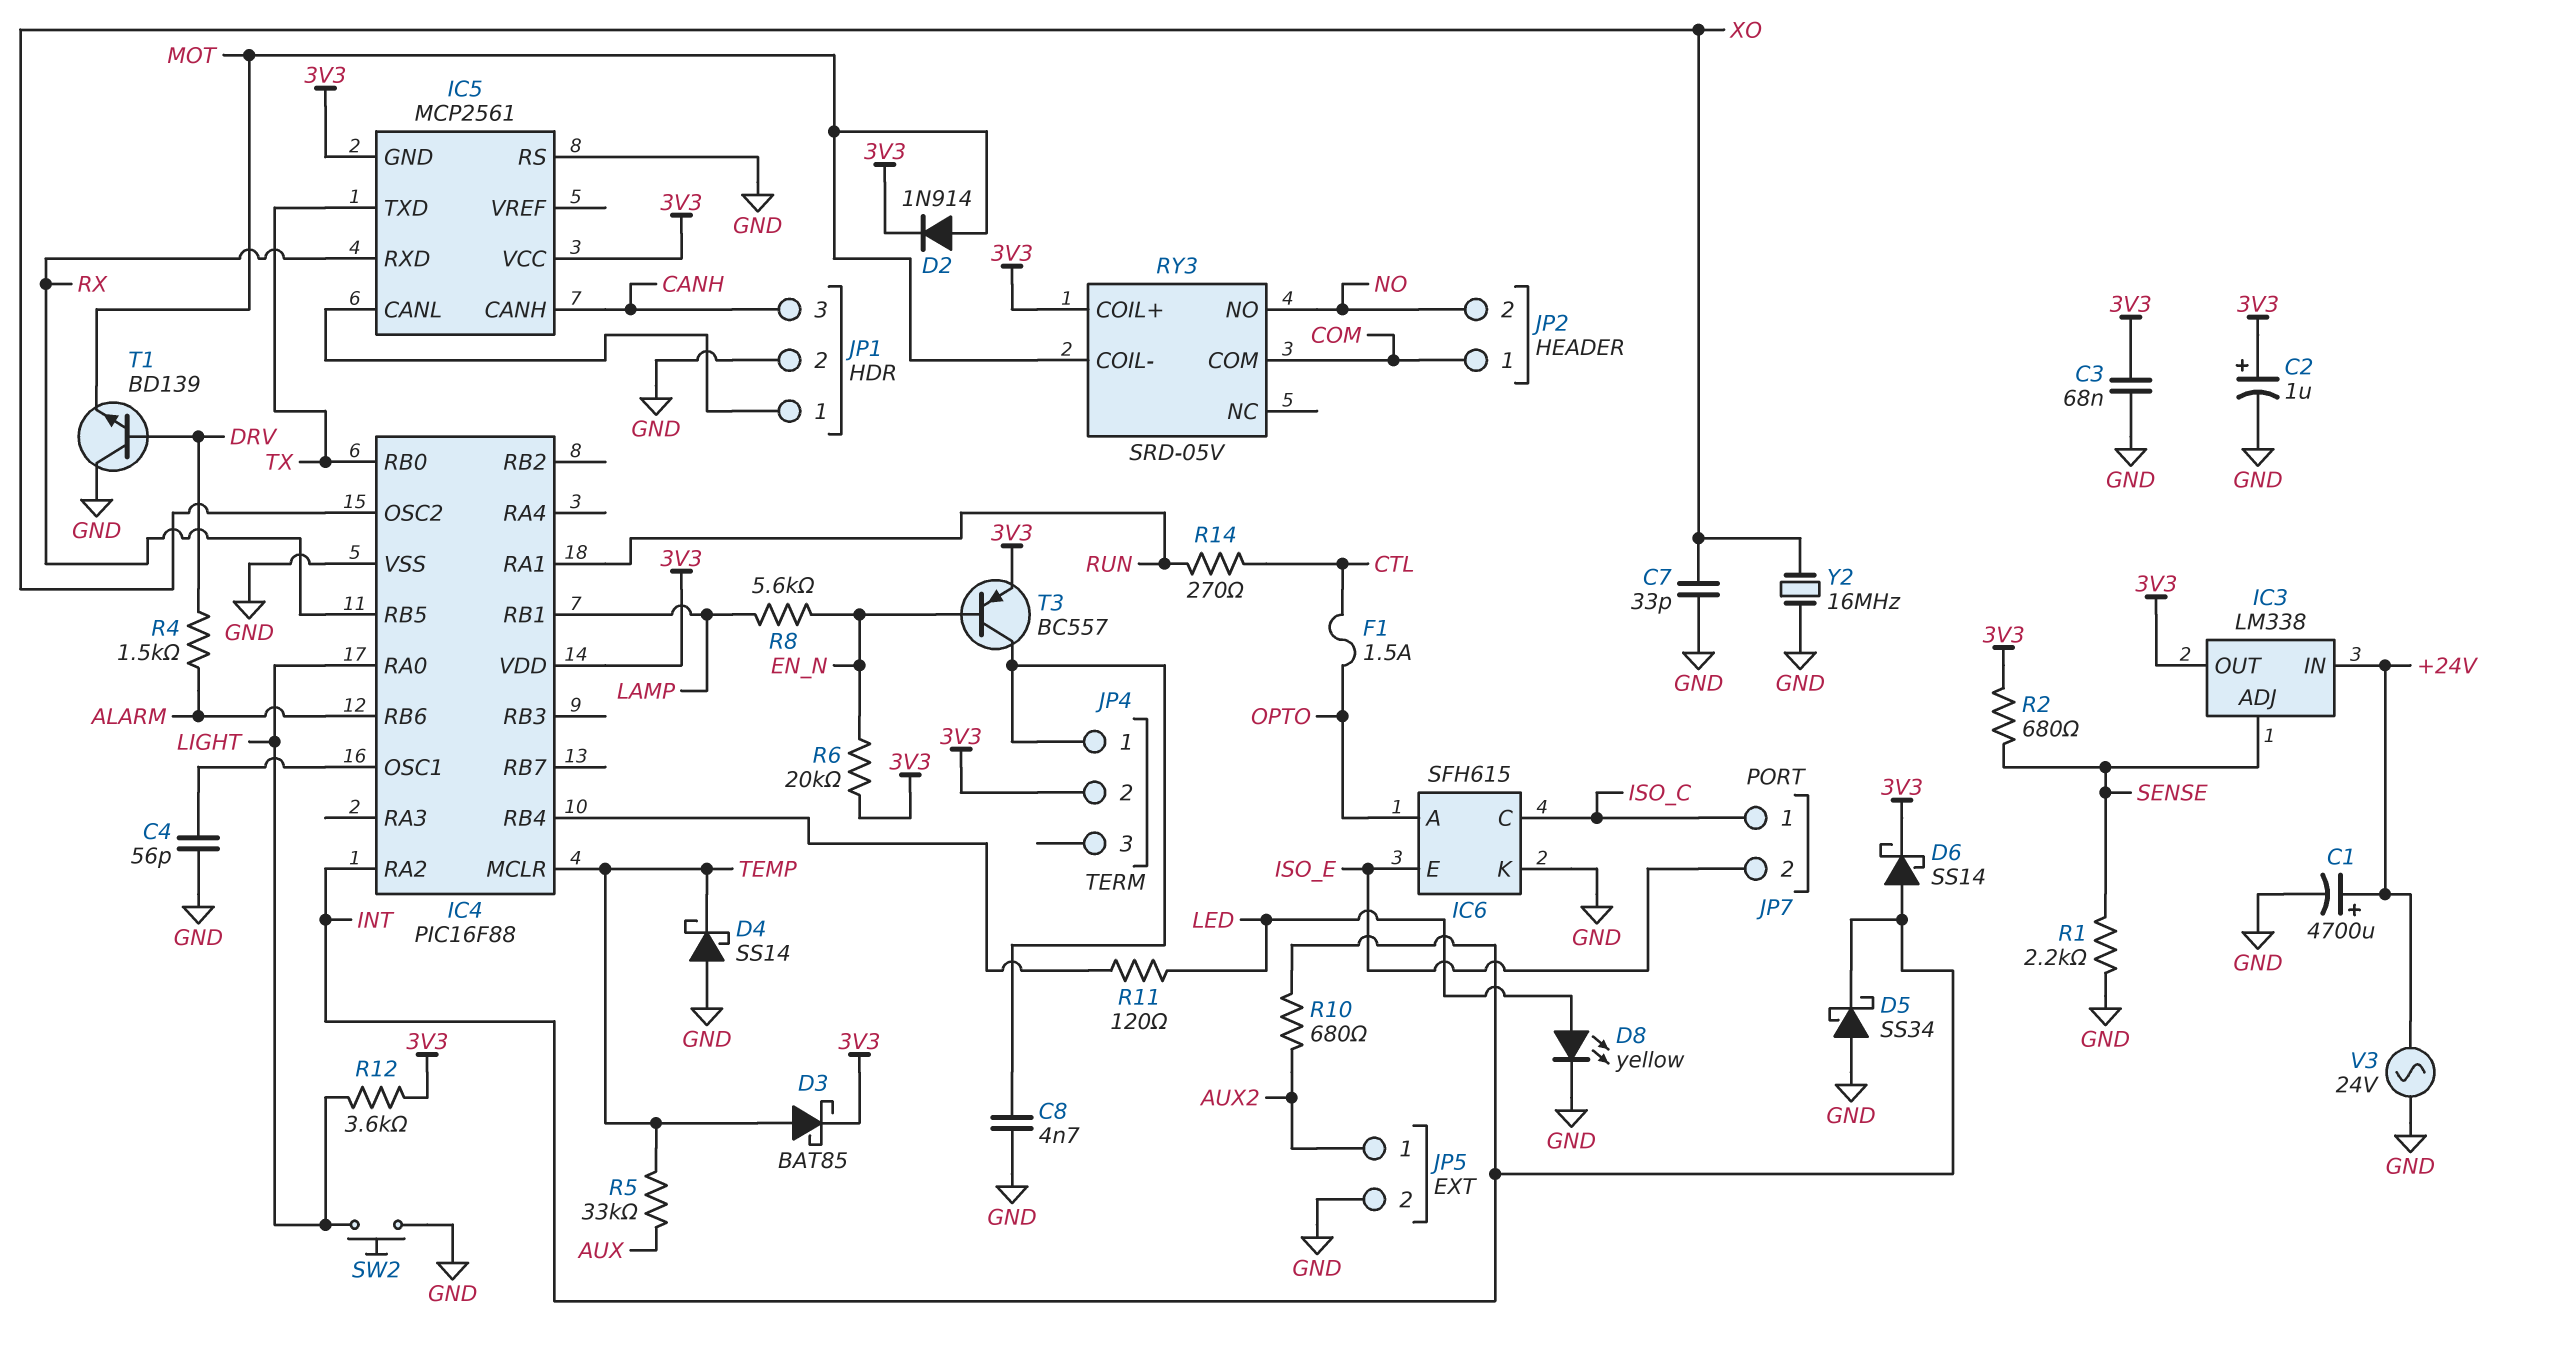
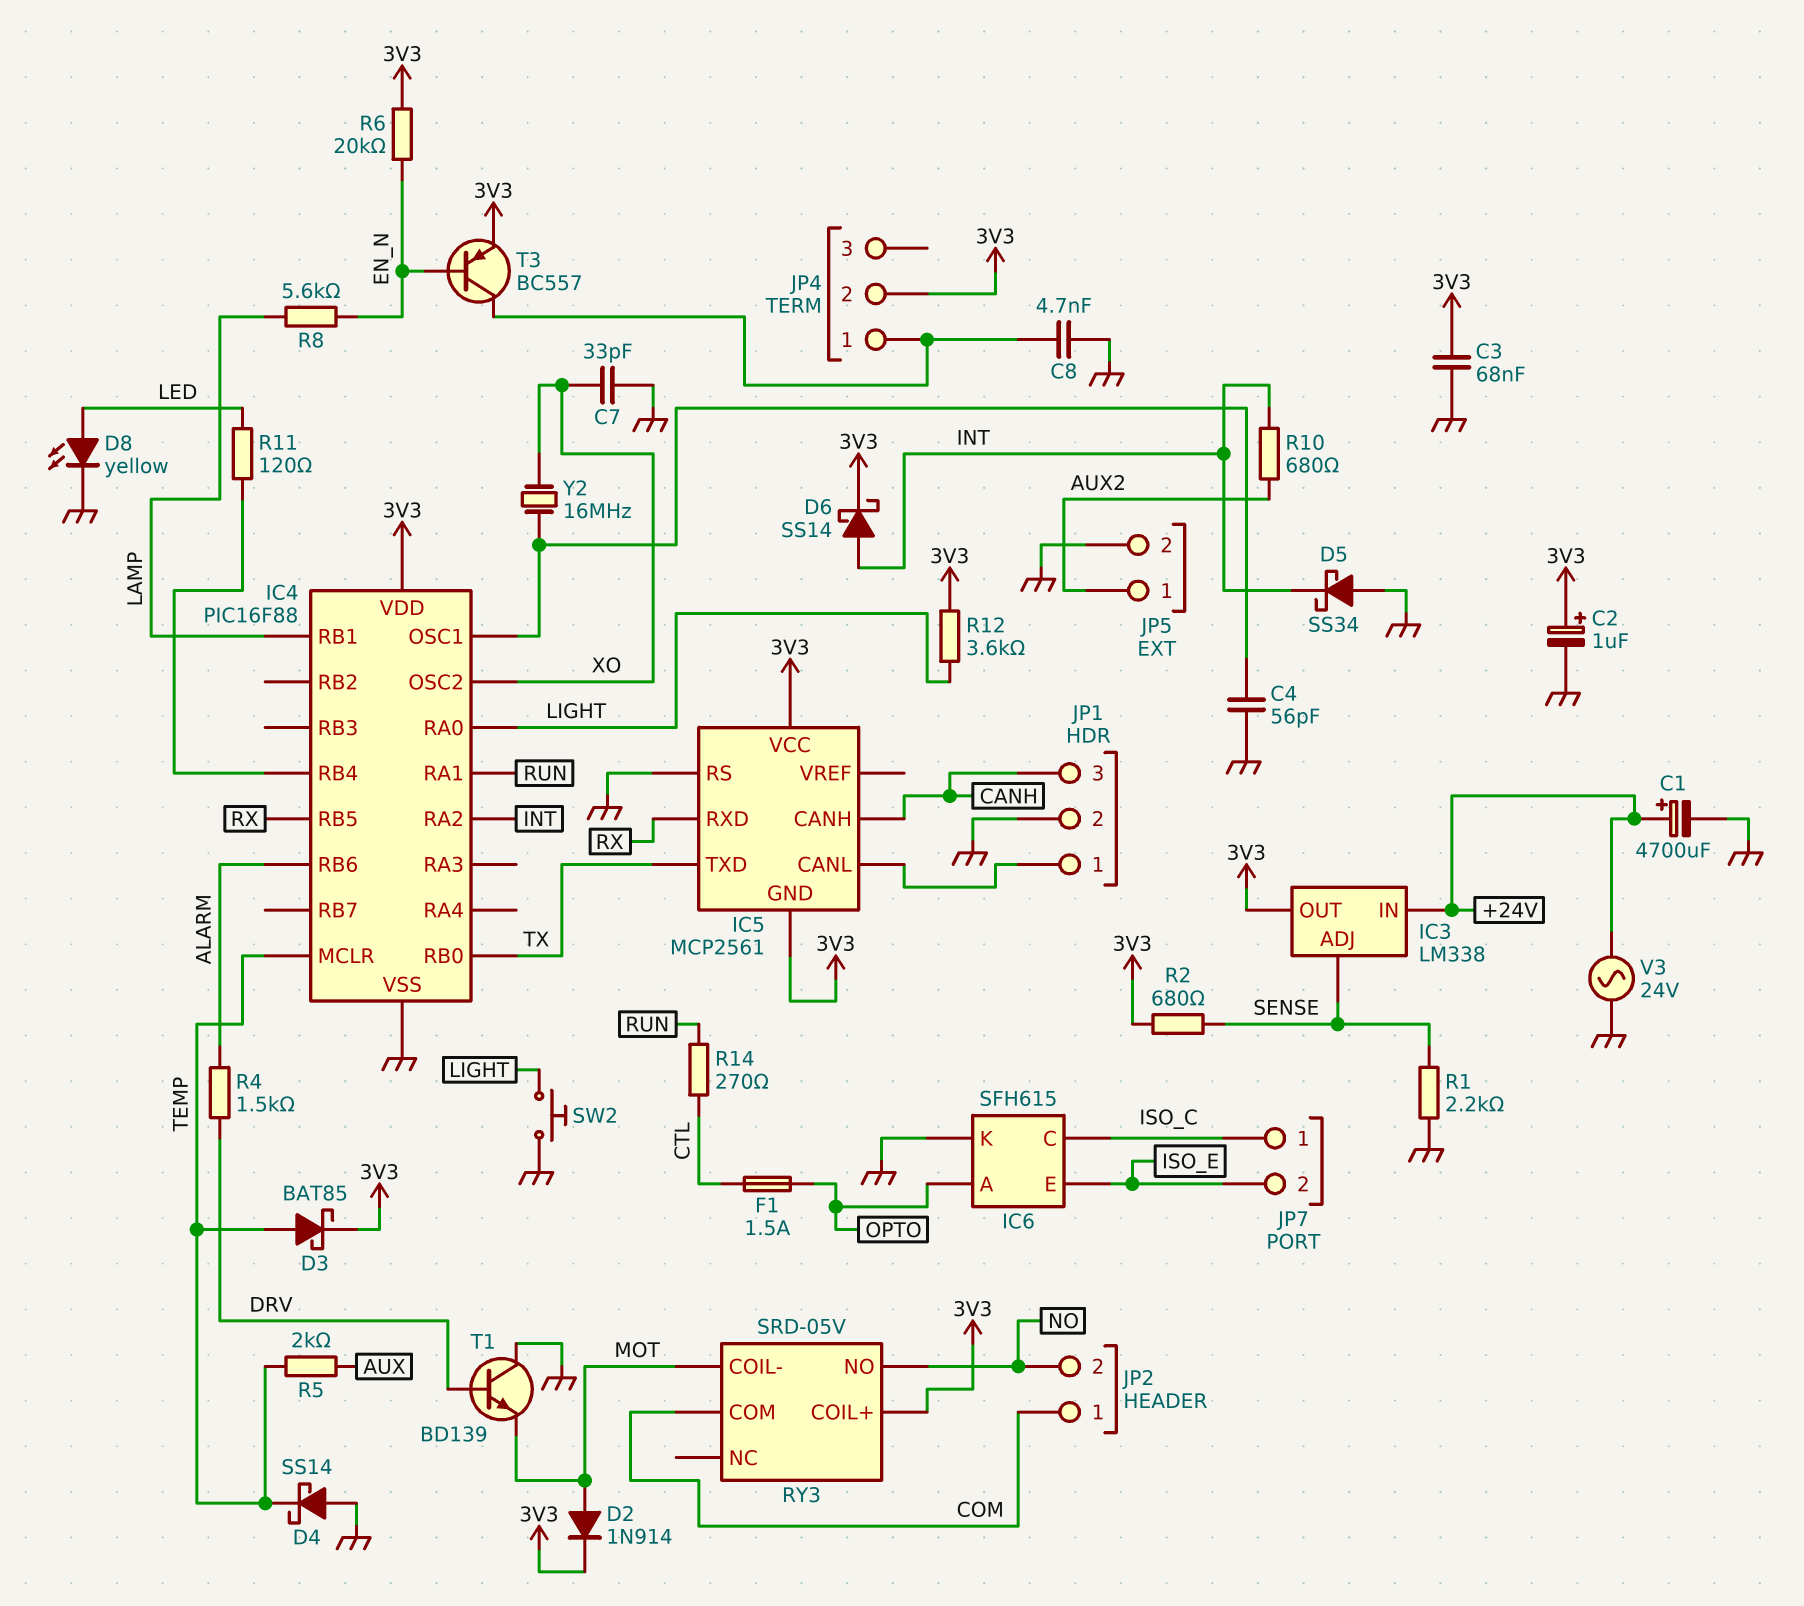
R5: 33k (AUX, TEMP) -> 2k (AUX, TEMP)
Y2: 16MHz (GND, XO) -> 16MHz (IC4/OSC1, XO)

